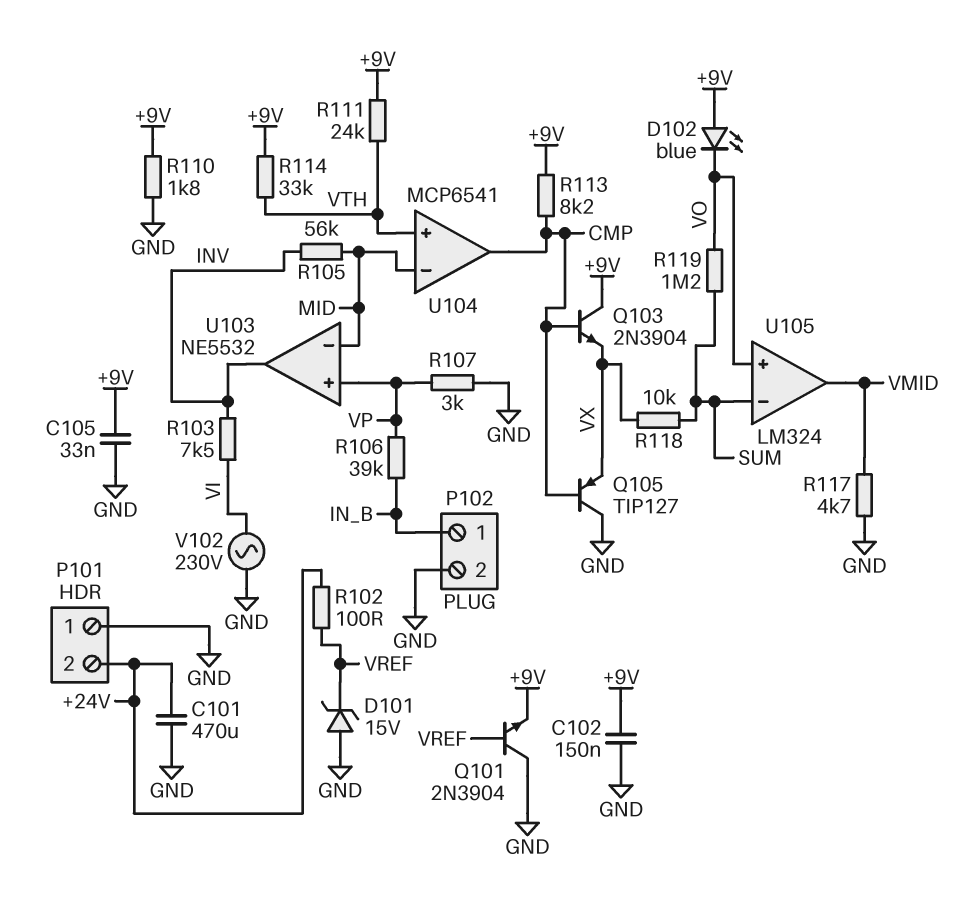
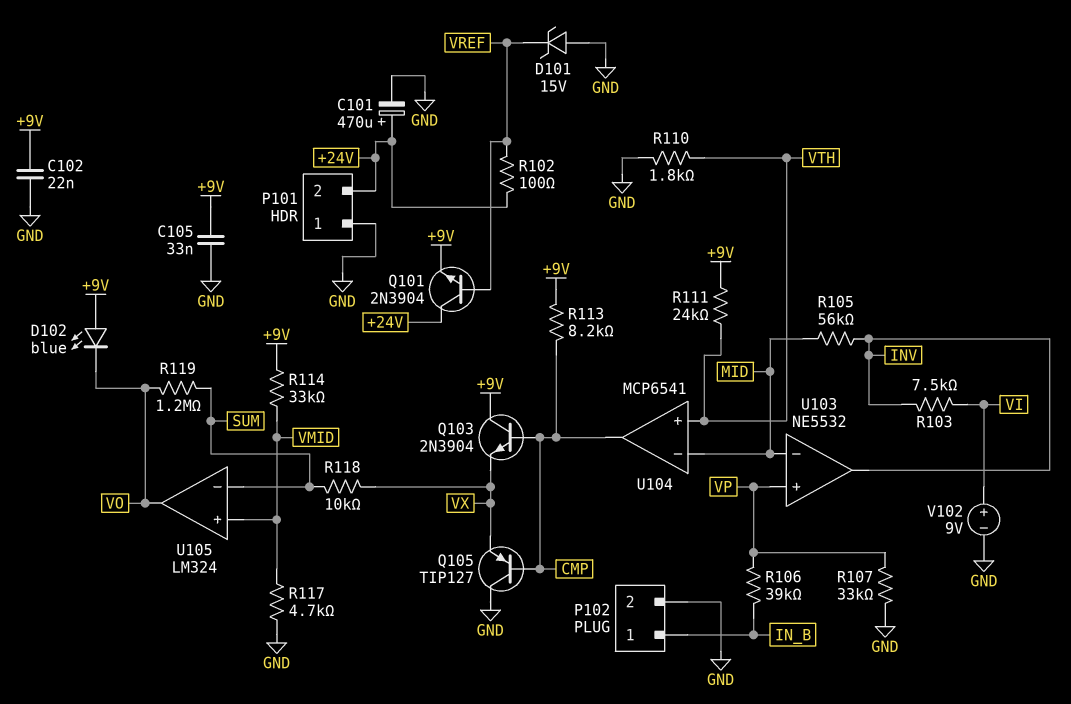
C101: 470uF (+24V, GND) -> 470uF (plus +24V, minus GND)
C102: 150nF (+9V, GND) -> 22nF (+9V, GND)
Q101: NPN 2N3904 (B VREF, C GND, E +9V) -> NPN 2N3904 (B VREF, C +24V, E +9V)
R107: 3k (GND, VP) -> 33k (GND, VP)
R110: 1.8k (+9V, GND) -> 1.8k (GND, VTH)
R114: 33k (+9V, VTH) -> 33k (+9V, VMID)
U105 pin in+: VO -> VMID
U105 pin out: VMID -> VO
V102: AC 230V (GND, VI) -> 9V (plus VI, minus GND)

